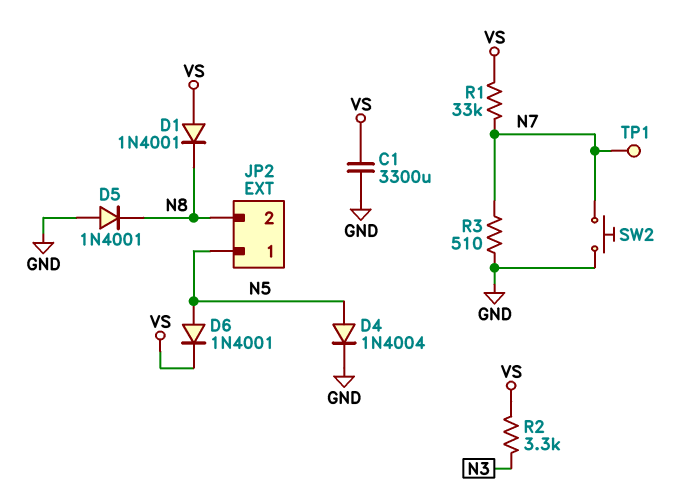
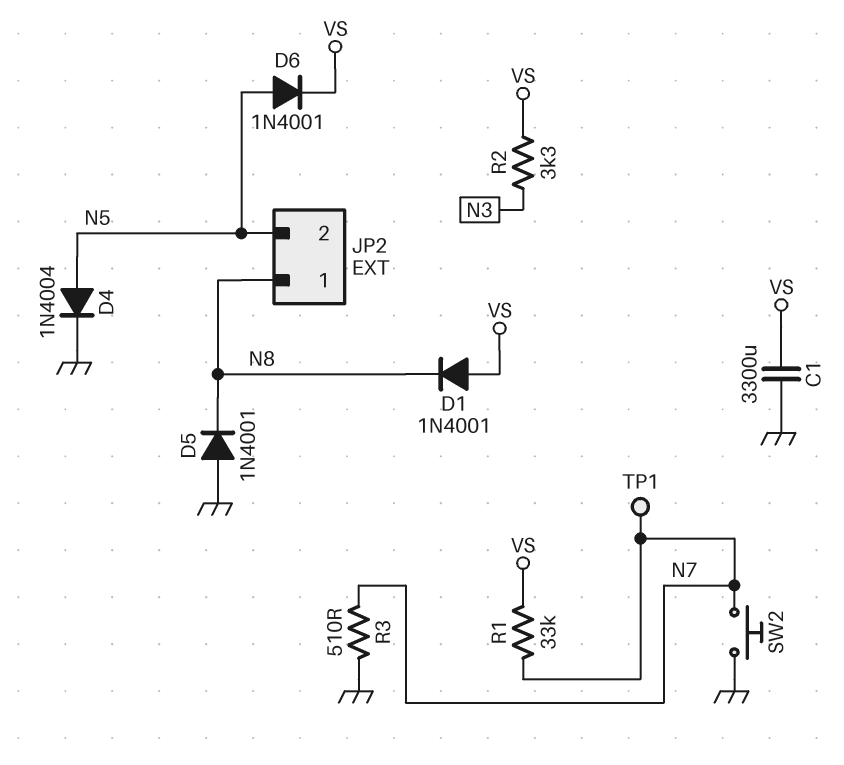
JP2 pin 1: N5 -> N8
JP2 pin 2: N8 -> N5

